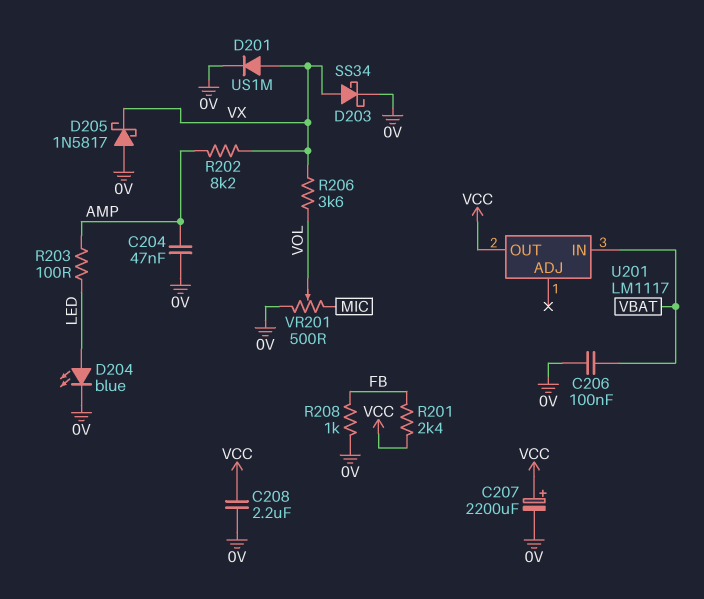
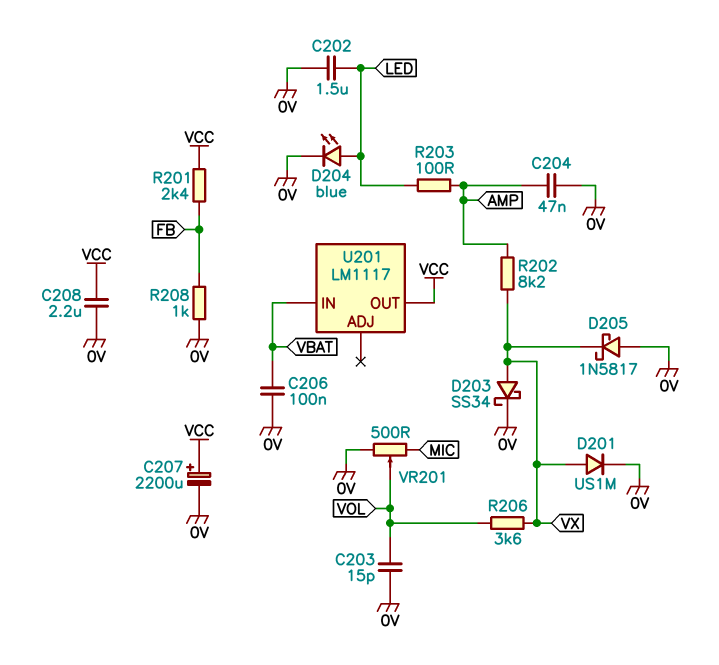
C202: none -> 1.5uF (0V, LED)
C203: none -> 15pF (0V, VOL)

